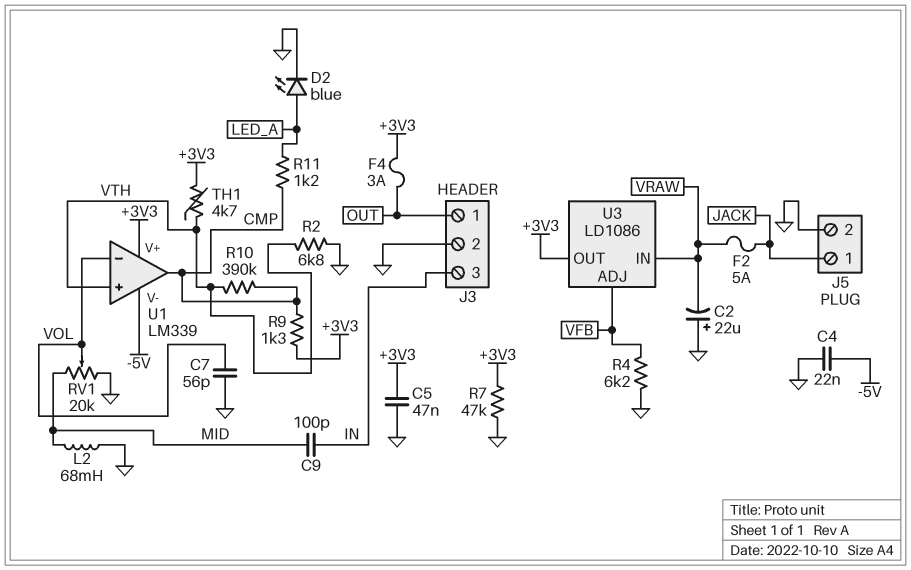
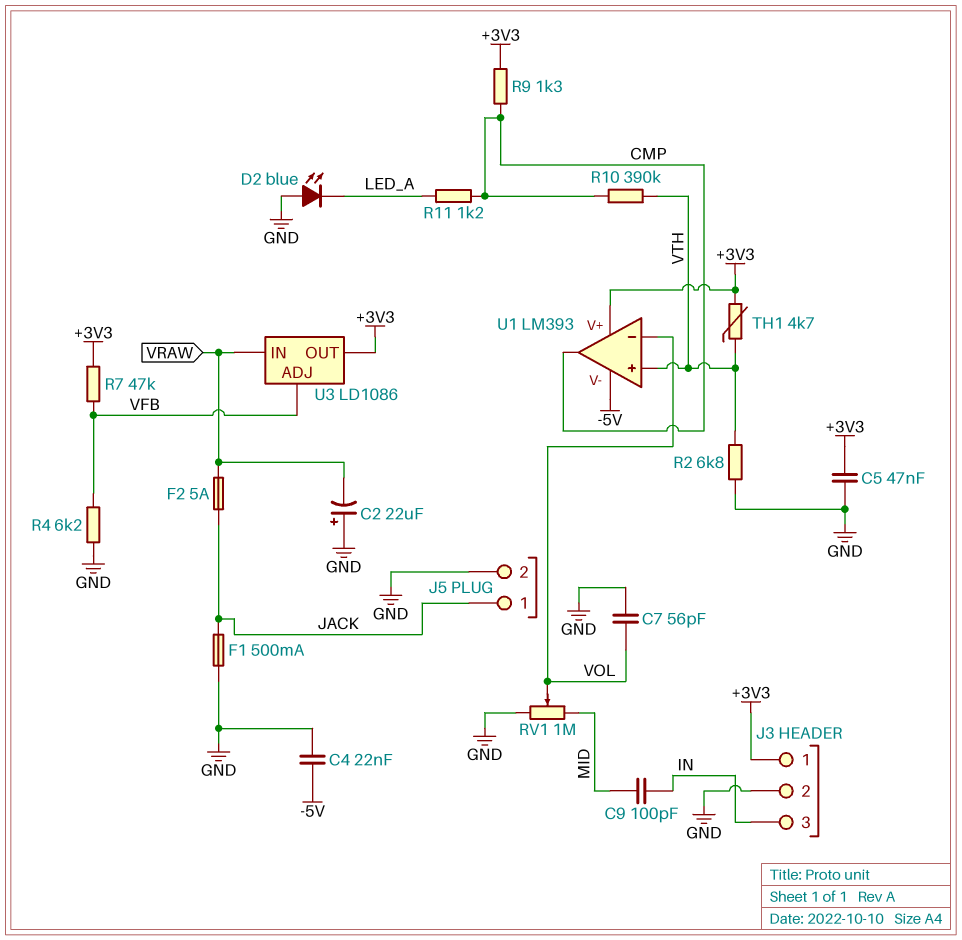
D2: LED blue (A LED_A, K GND) -> LED blue (A GND, K LED_A)
F1: none -> 500mA (GND, JACK)
F4: 3A (+3V3, OUT) -> none
J3 pin 1: OUT -> +3V3
L2: 68mH (GND, MID) -> none
R7: 47k (+3V3, GND) -> 47k (+3V3, VFB)
RV1: 20k (GND, MID, wiper VOL) -> 1M (GND, MID, wiper VOL)
U1: LM339 -> LM393

